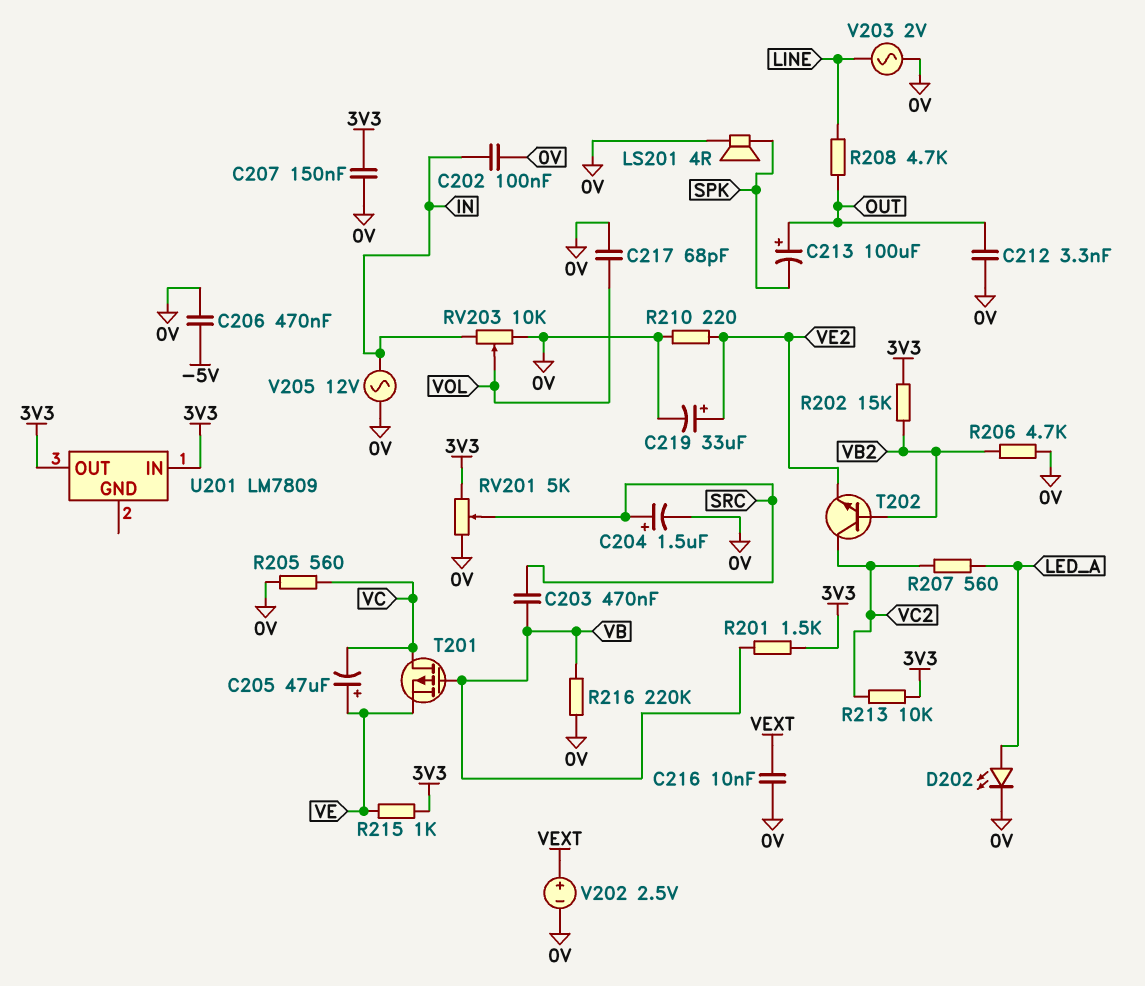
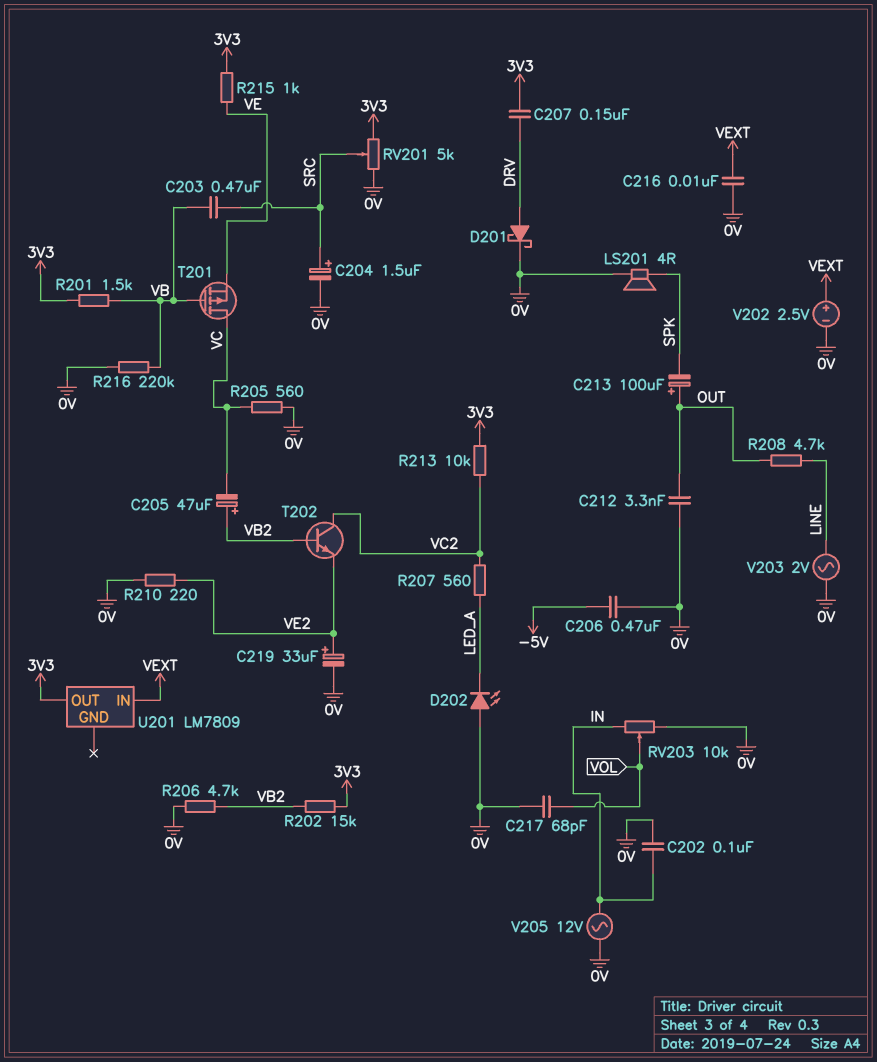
C205: 47uF (plus VE, minus VC) -> 47uF (plus VB2, minus VC)
C207: 150nF (0V, 3V3) -> 150nF (3V3, DRV)
D201: none -> schottky (A DRV, K 0V)
D202: LED (A LED_A, K 0V) -> LED (A 0V, K LED_A)
U201 pin IN: 3V3 -> VEXT

